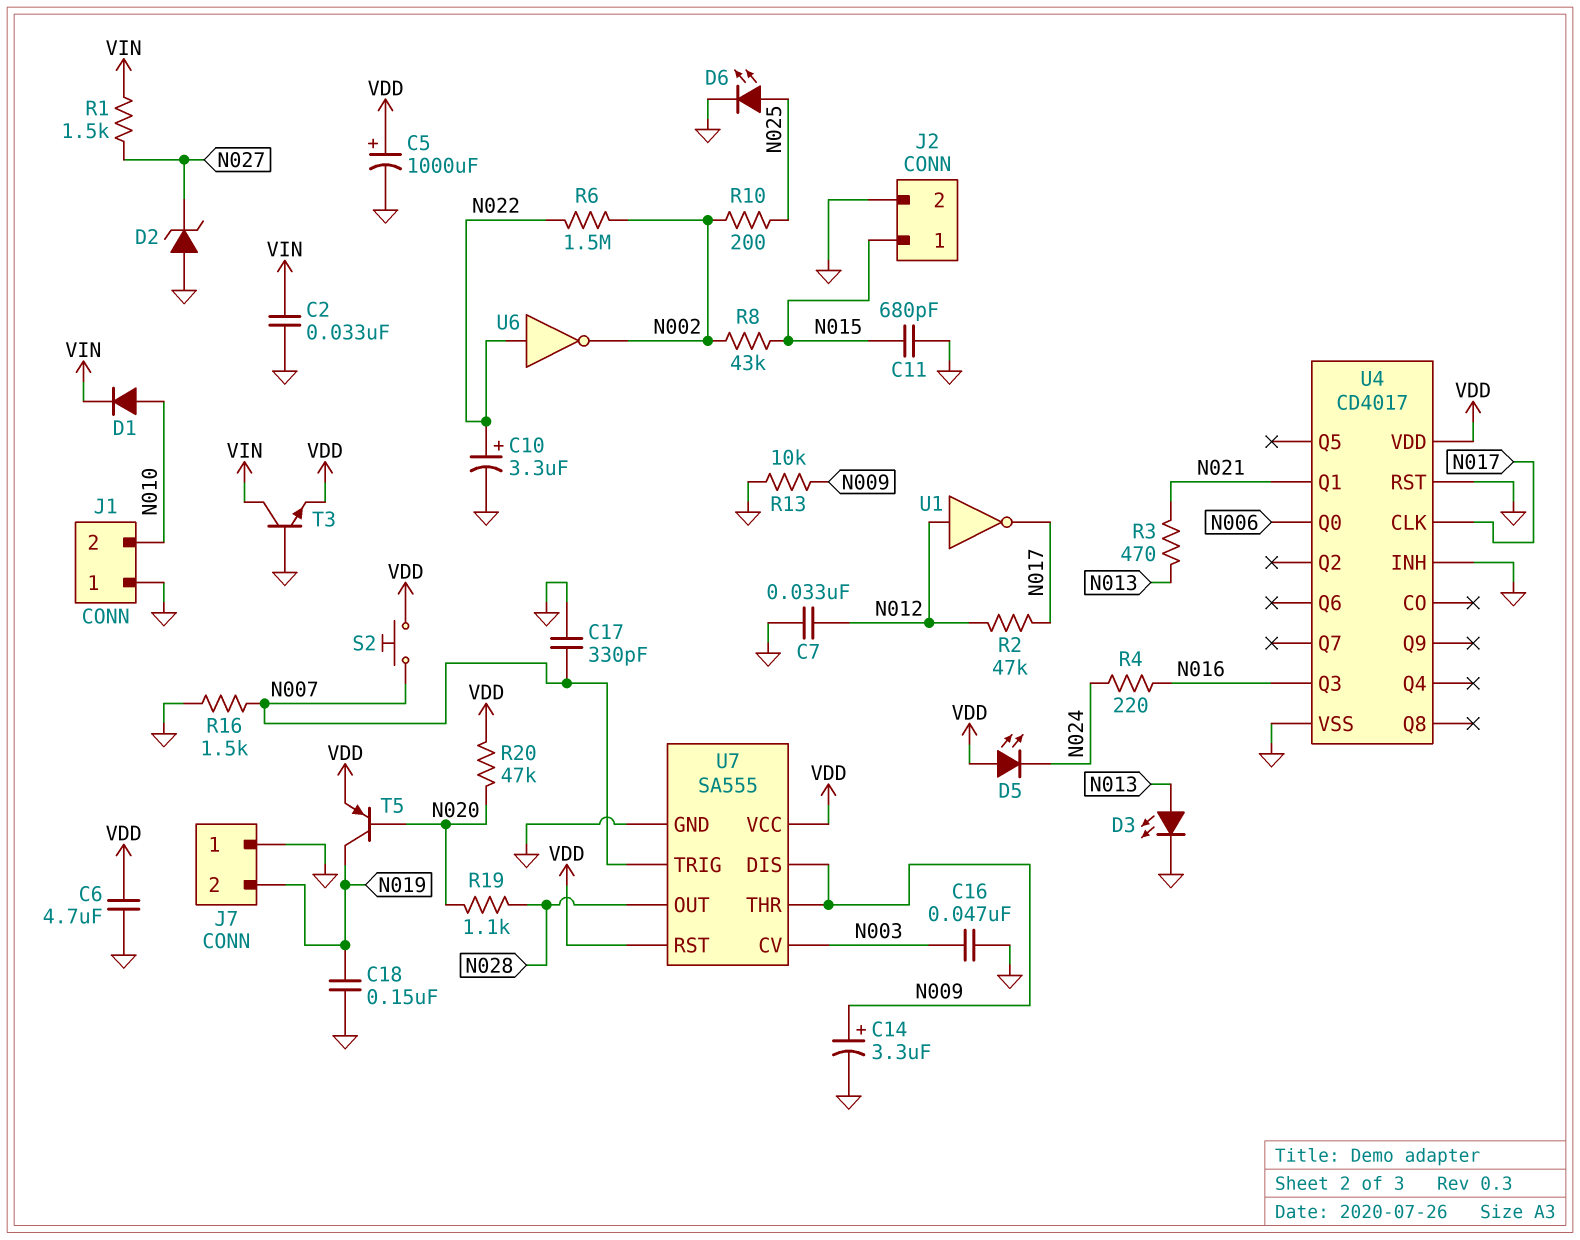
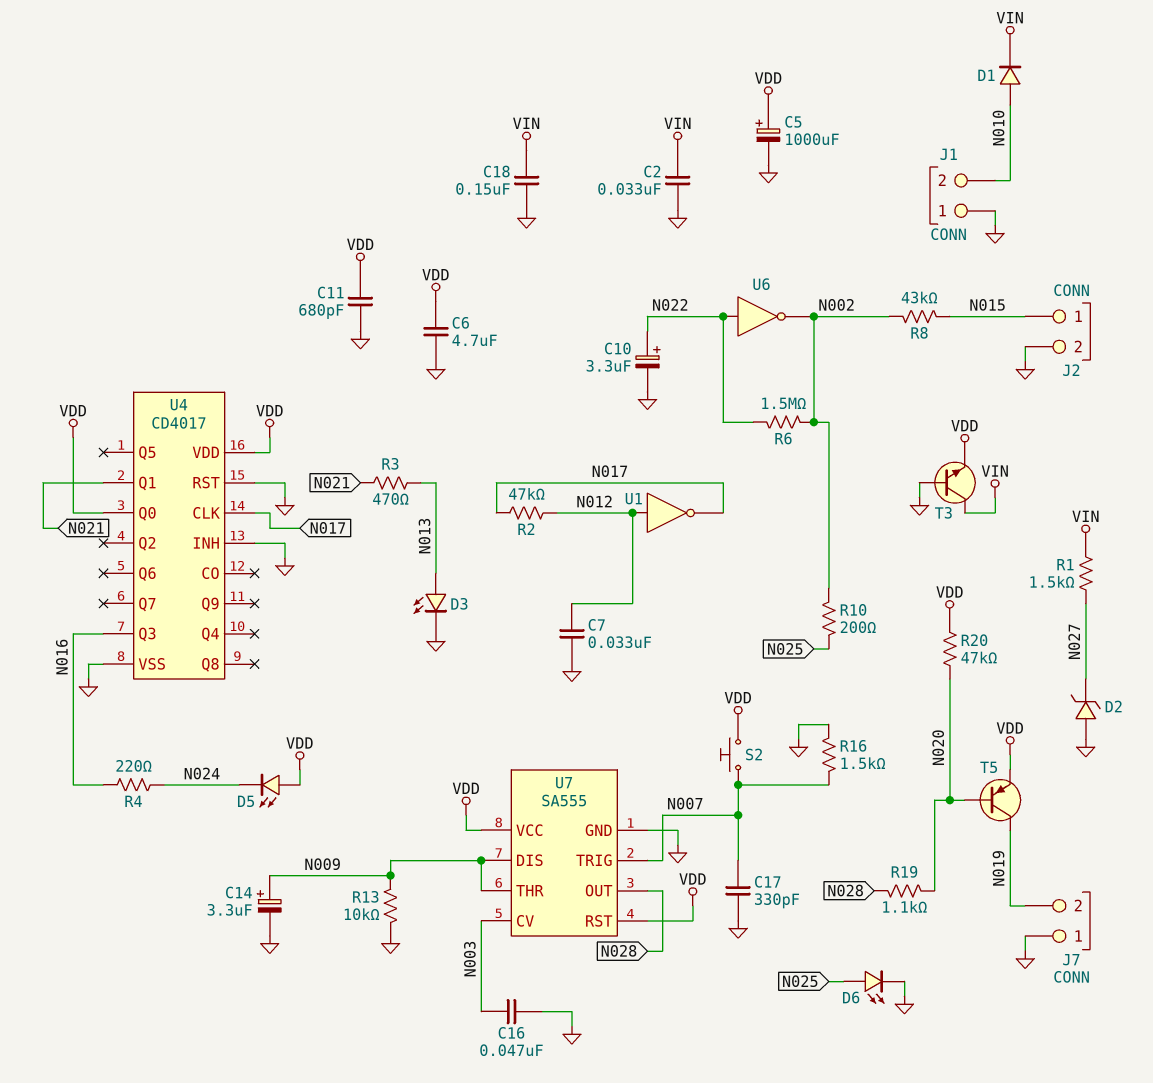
C11: 680pF (GND, N015) -> 680pF (GND, VDD)
C18: 150nF (GND, N019) -> 150nF (GND, VIN)
U4 pin Q0: N006 -> VDD

